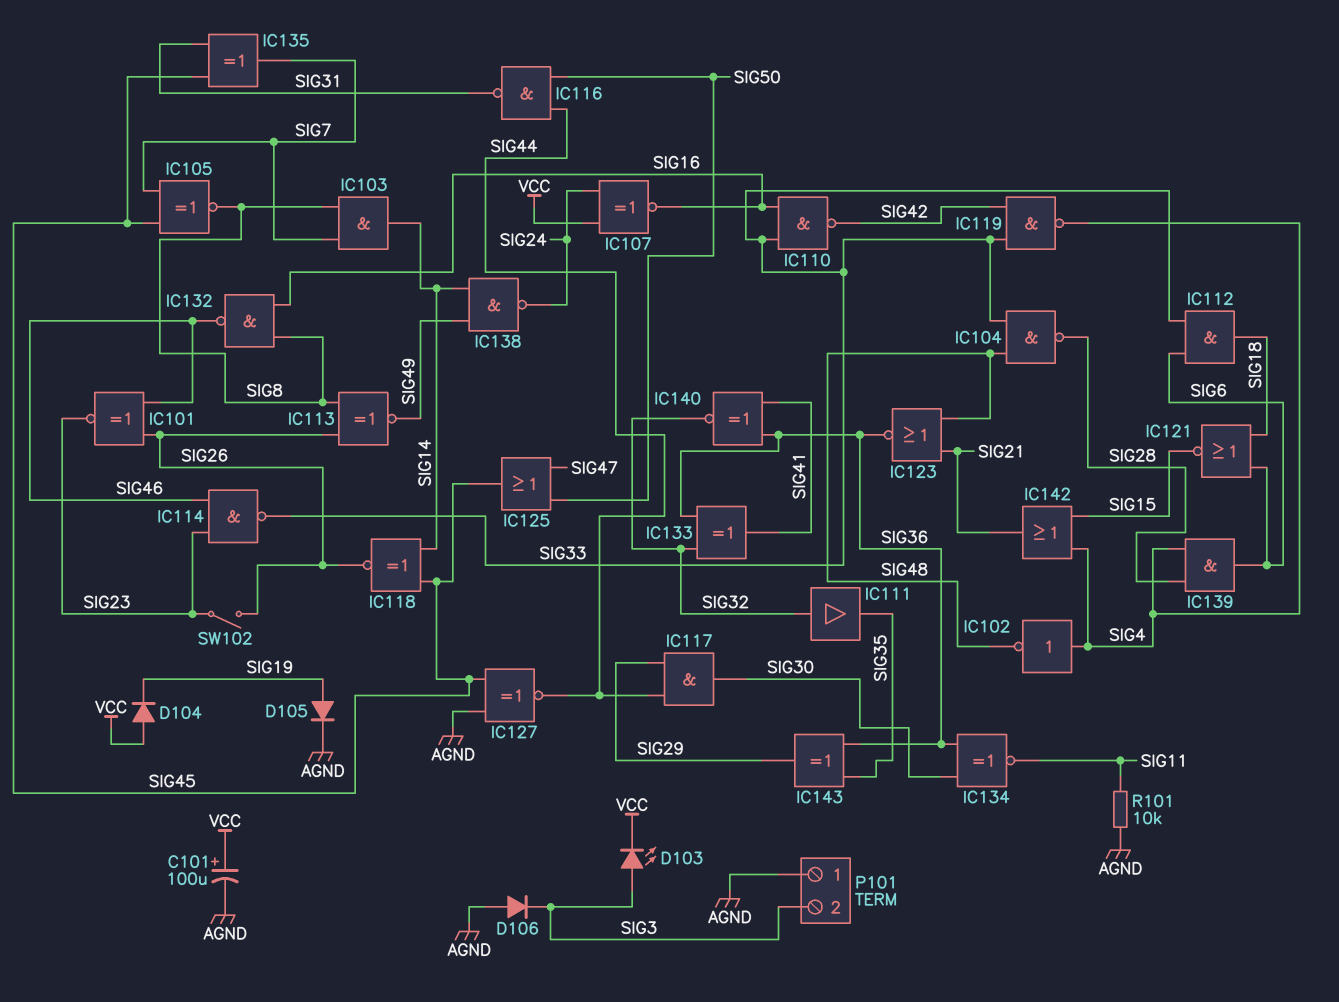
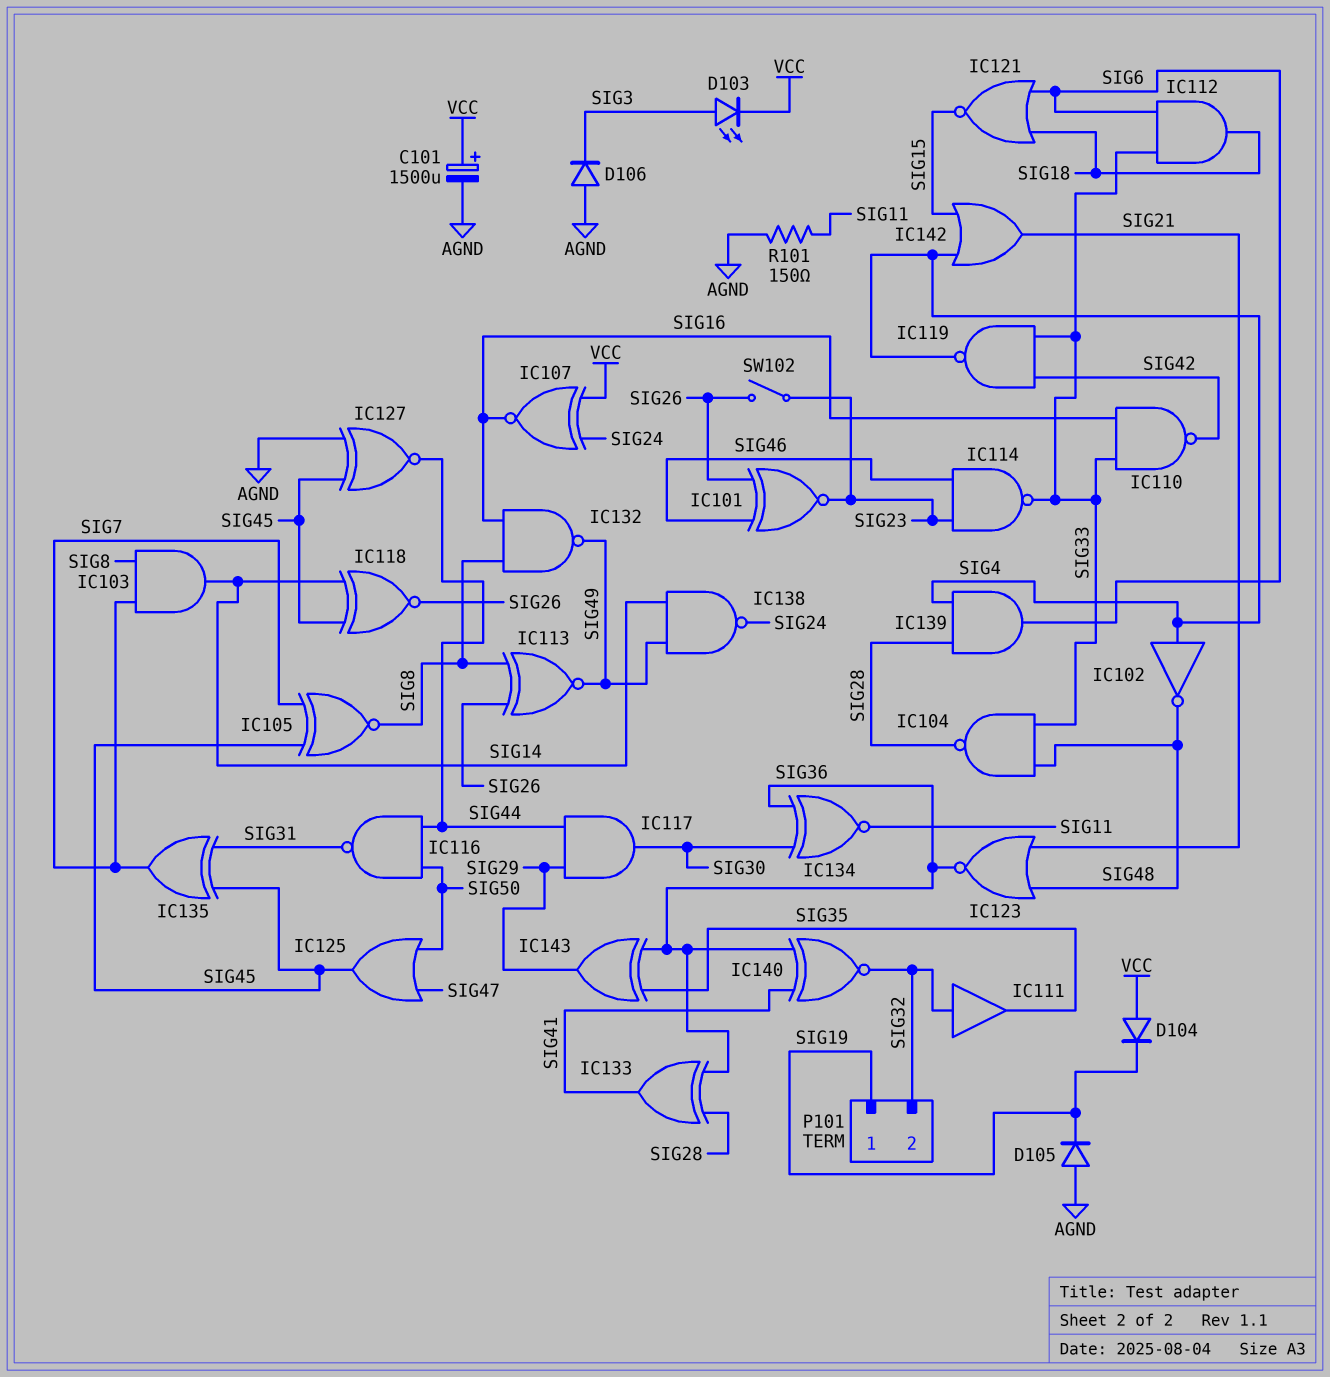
C101: 100uF (plus VCC, minus AGND) -> 1500uF (plus VCC, minus AGND)
D105: diode (A SIG19, K AGND) -> diode (A AGND, K SIG19)
IC132: NAND (in SIG8, in SIG16, out SIG46) -> NAND (in SIG8, in SIG16, out SIG49)
IC133: XOR (in SIG32, in SIG36, out SIG41) -> XOR (in SIG28, in SIG36, out SIG41)
P101 pin 1: AGND -> SIG19
P101 pin 2: SIG3 -> SIG32
R101: 10k (AGND, SIG11) -> 150 (AGND, SIG11)

